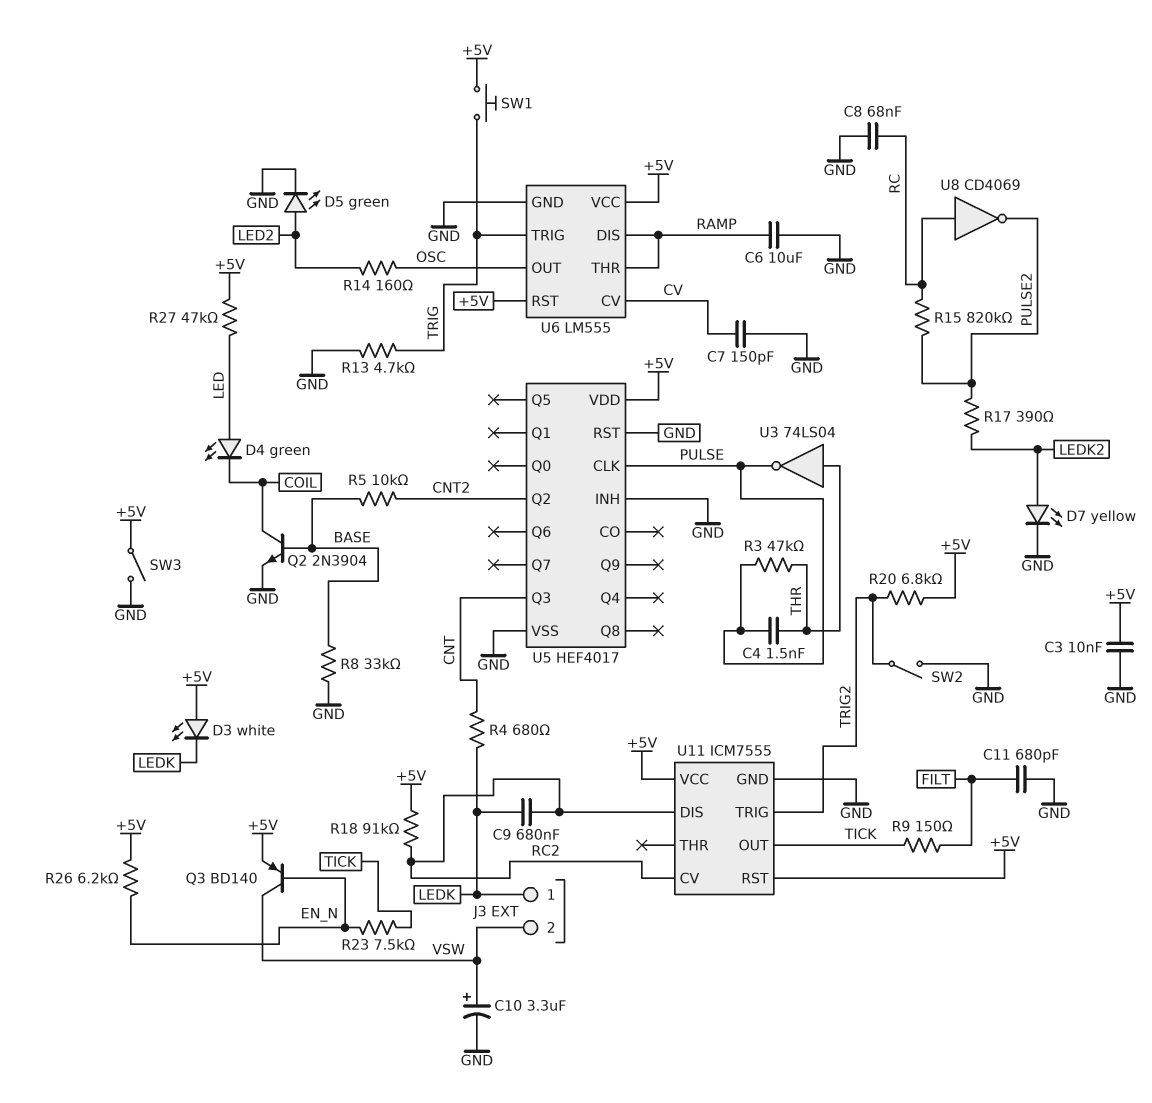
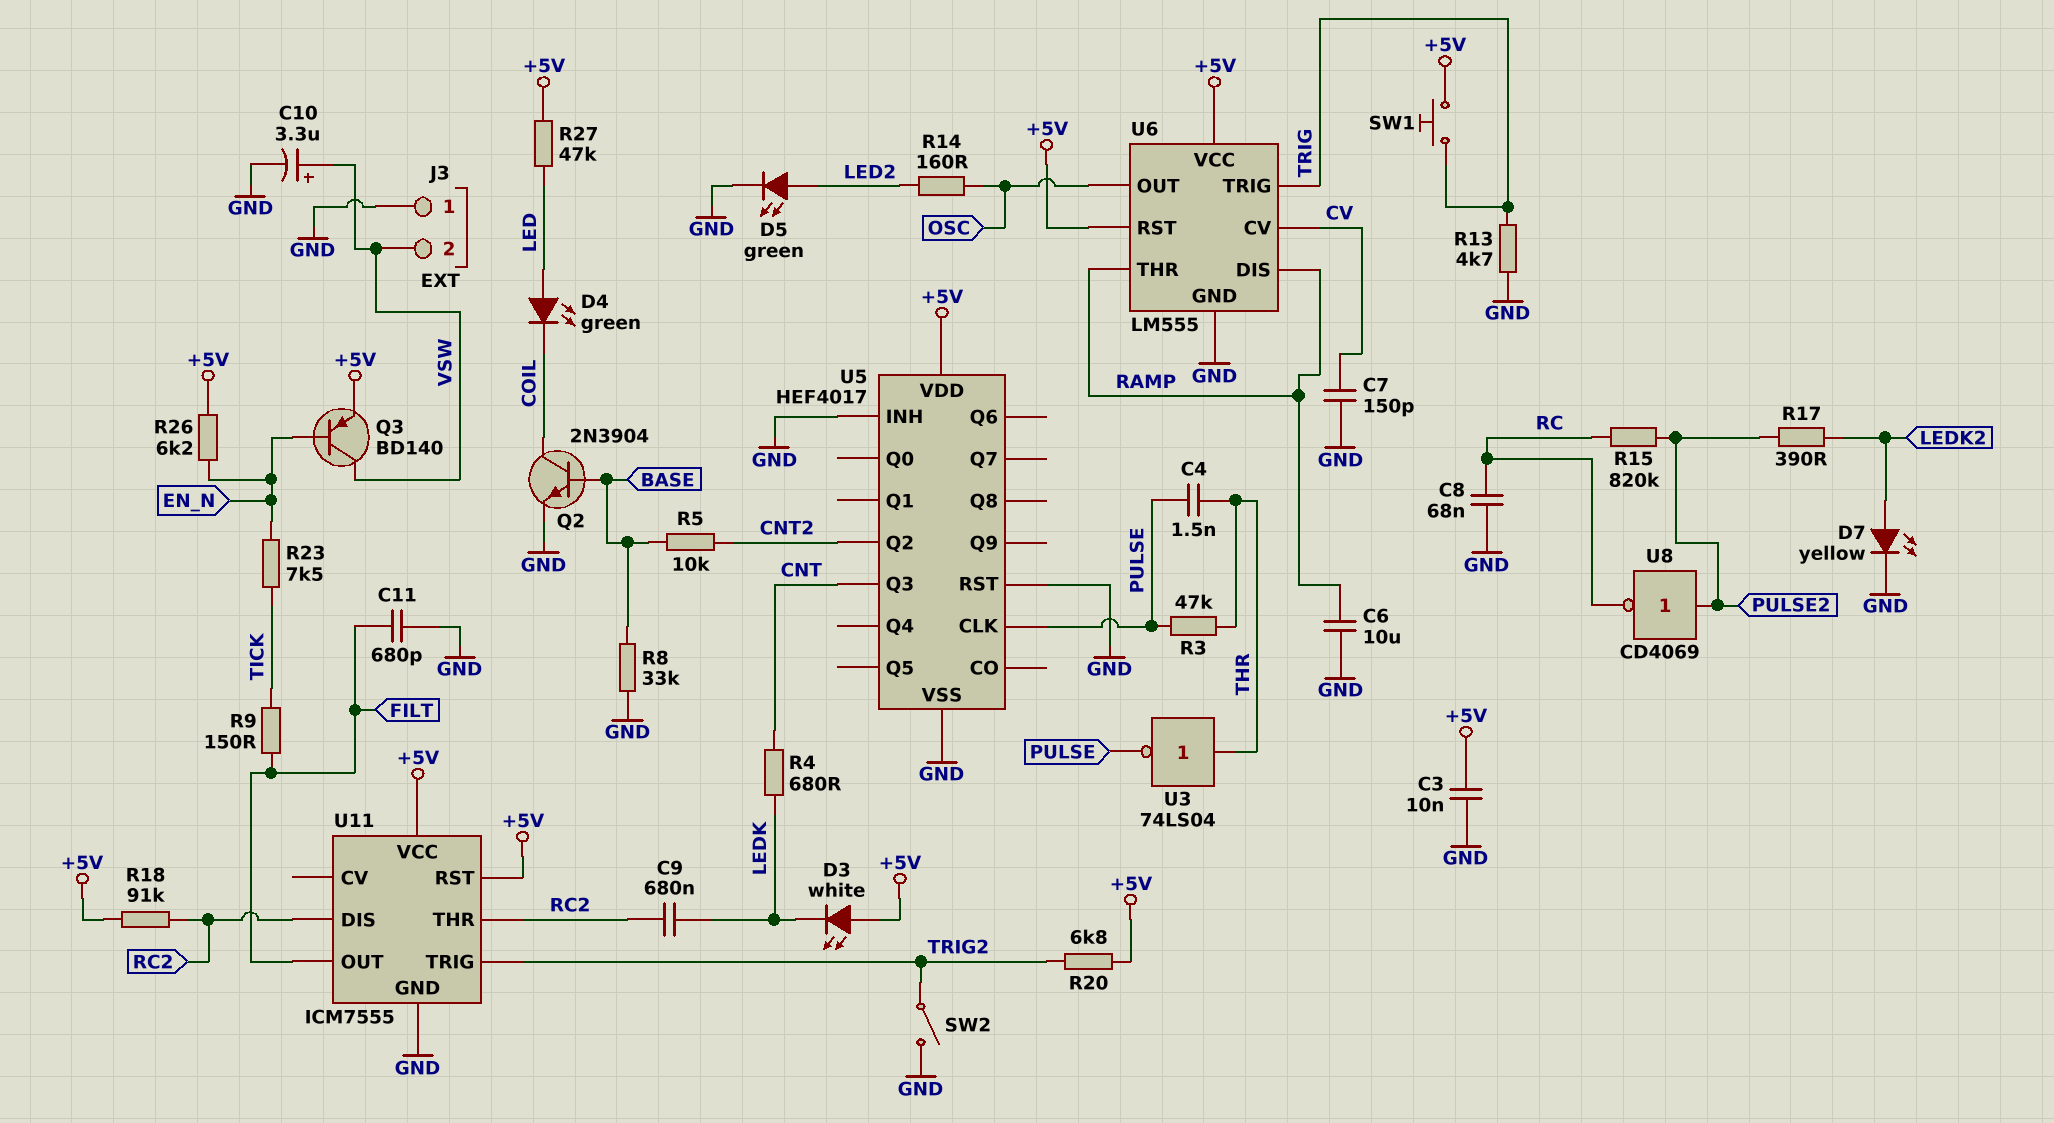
J3 pin 1: LEDK -> GND
SW3: switch (+5V, GND) -> none
U8: NOT CD4069 (in RC, out PULSE2) -> NOT CD4069 (in PULSE2, out RC)
U11 pin CV: RC2 -> none
U11 pin OUT: TICK -> FILT
U11 pin THR: none -> RC2

